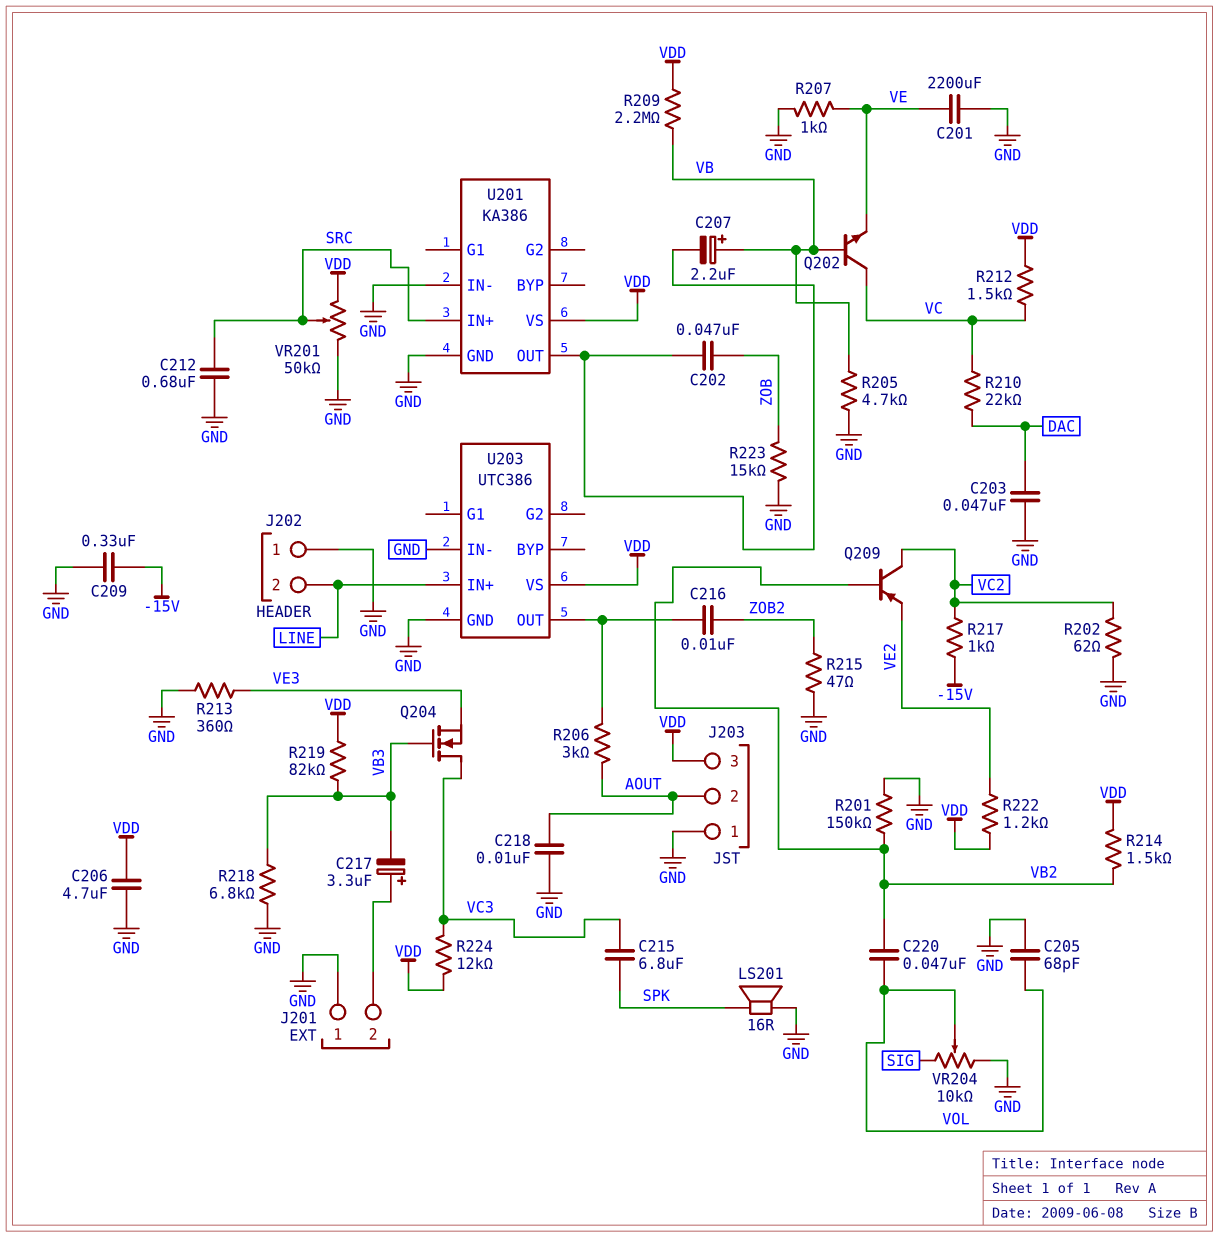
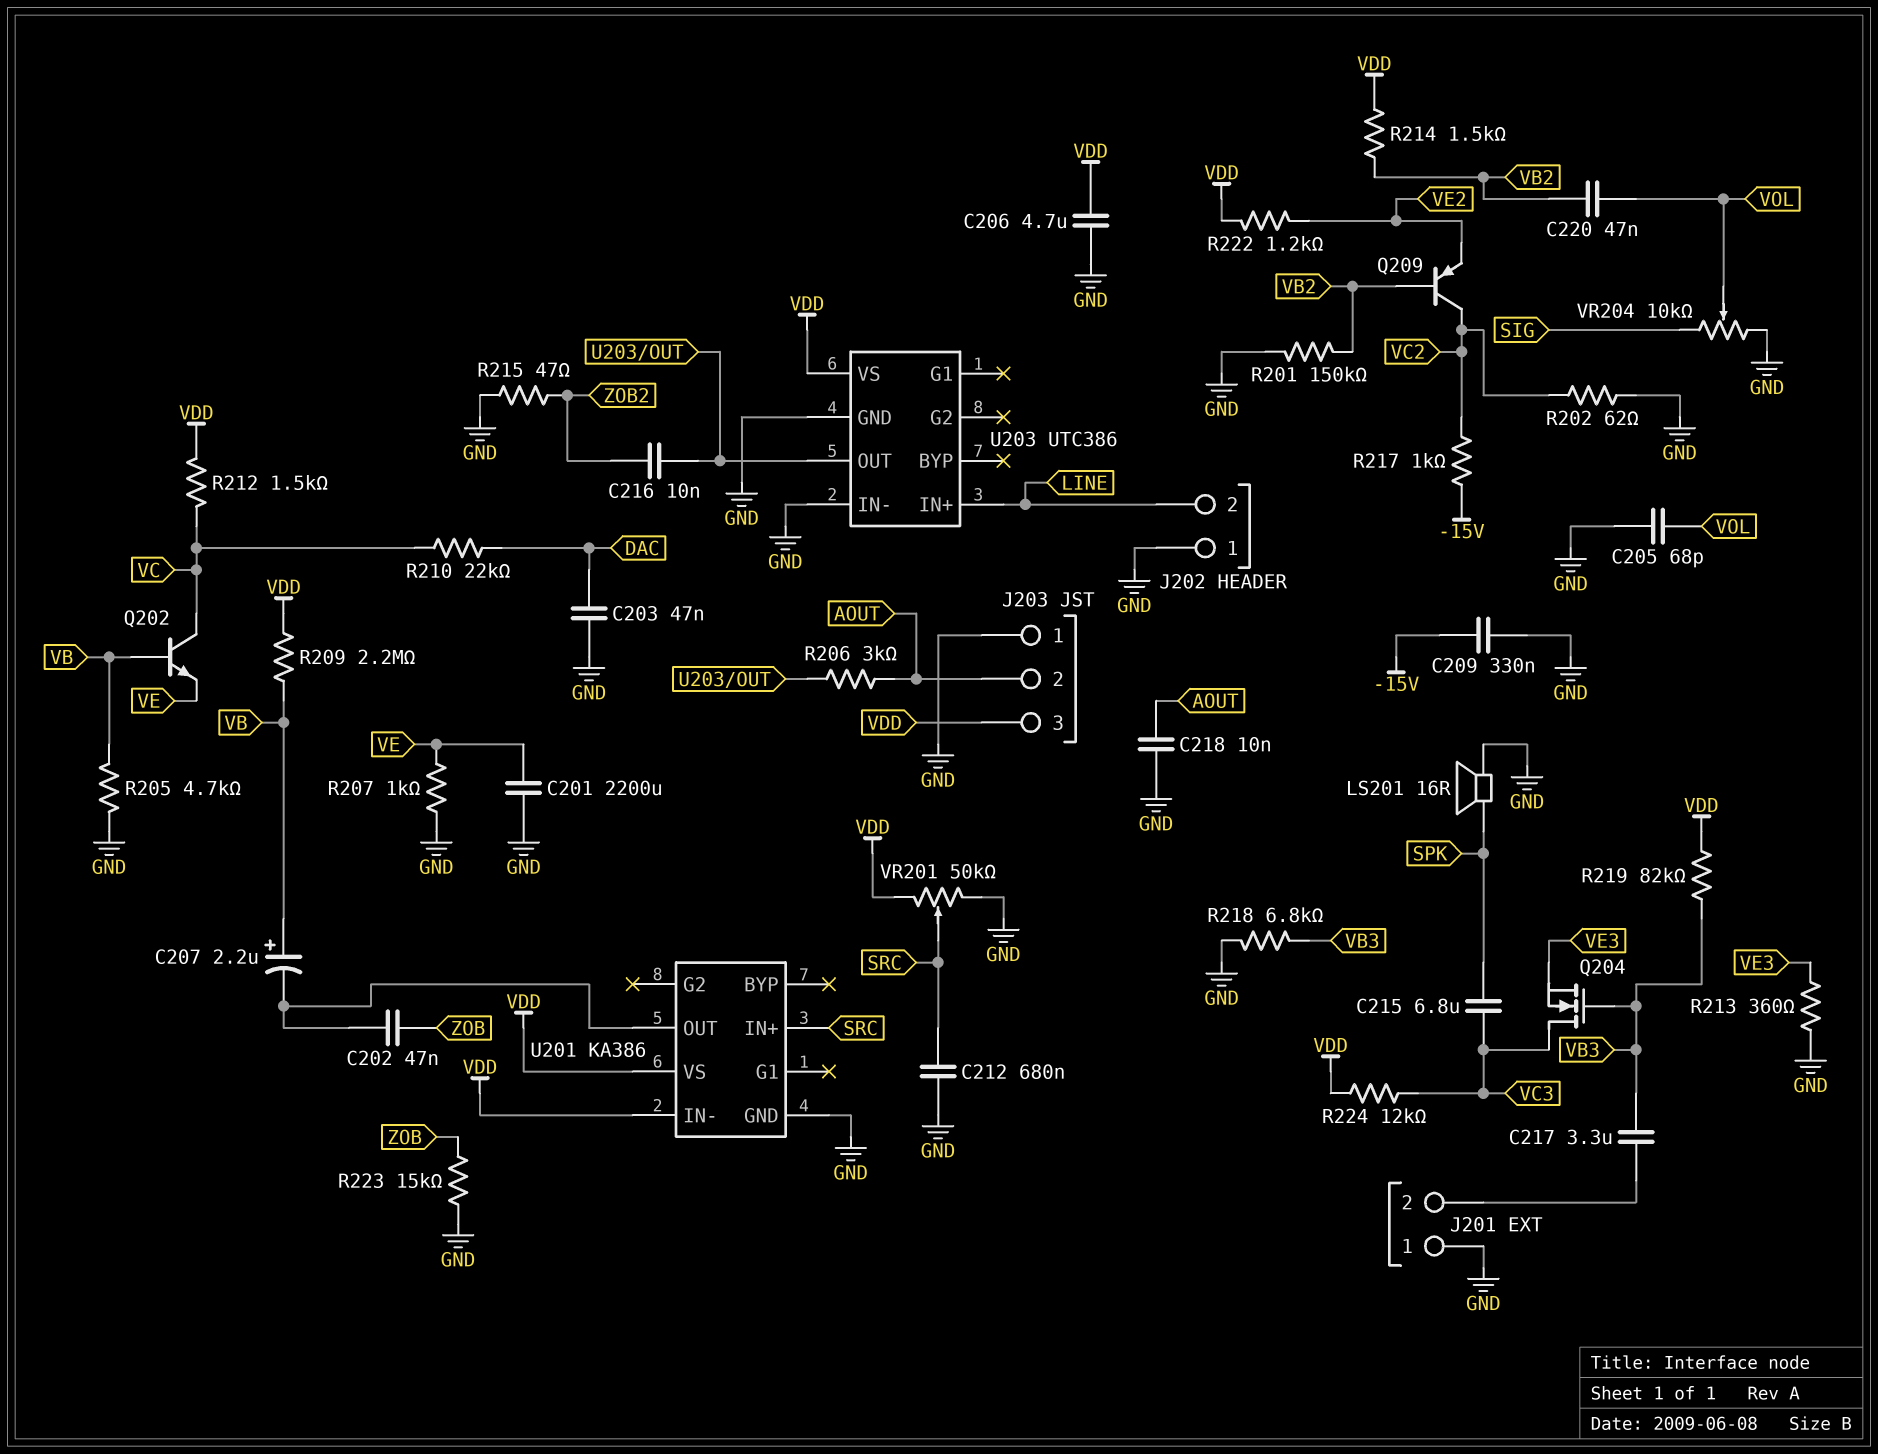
C217: 3.3uF (plus J201/2, minus VB3) -> 3.3uF (J201/2, VB3)
U201 pin IN-: GND -> VDD

